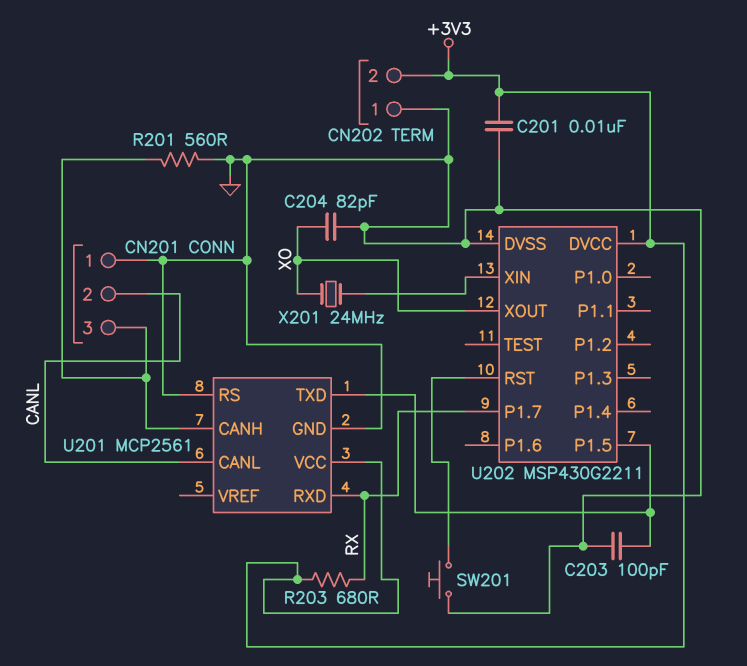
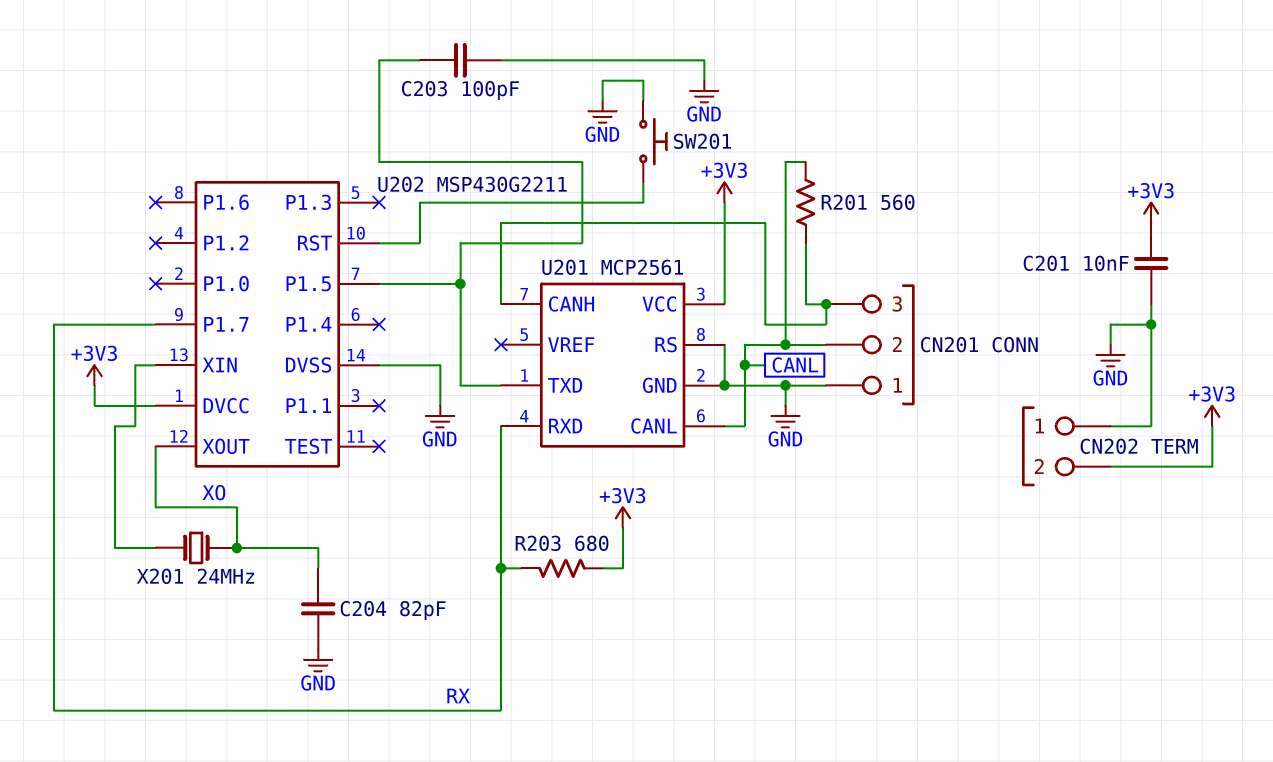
R201: 560 (CN201/3, GND) -> 560 (CANL, CN201/3)

